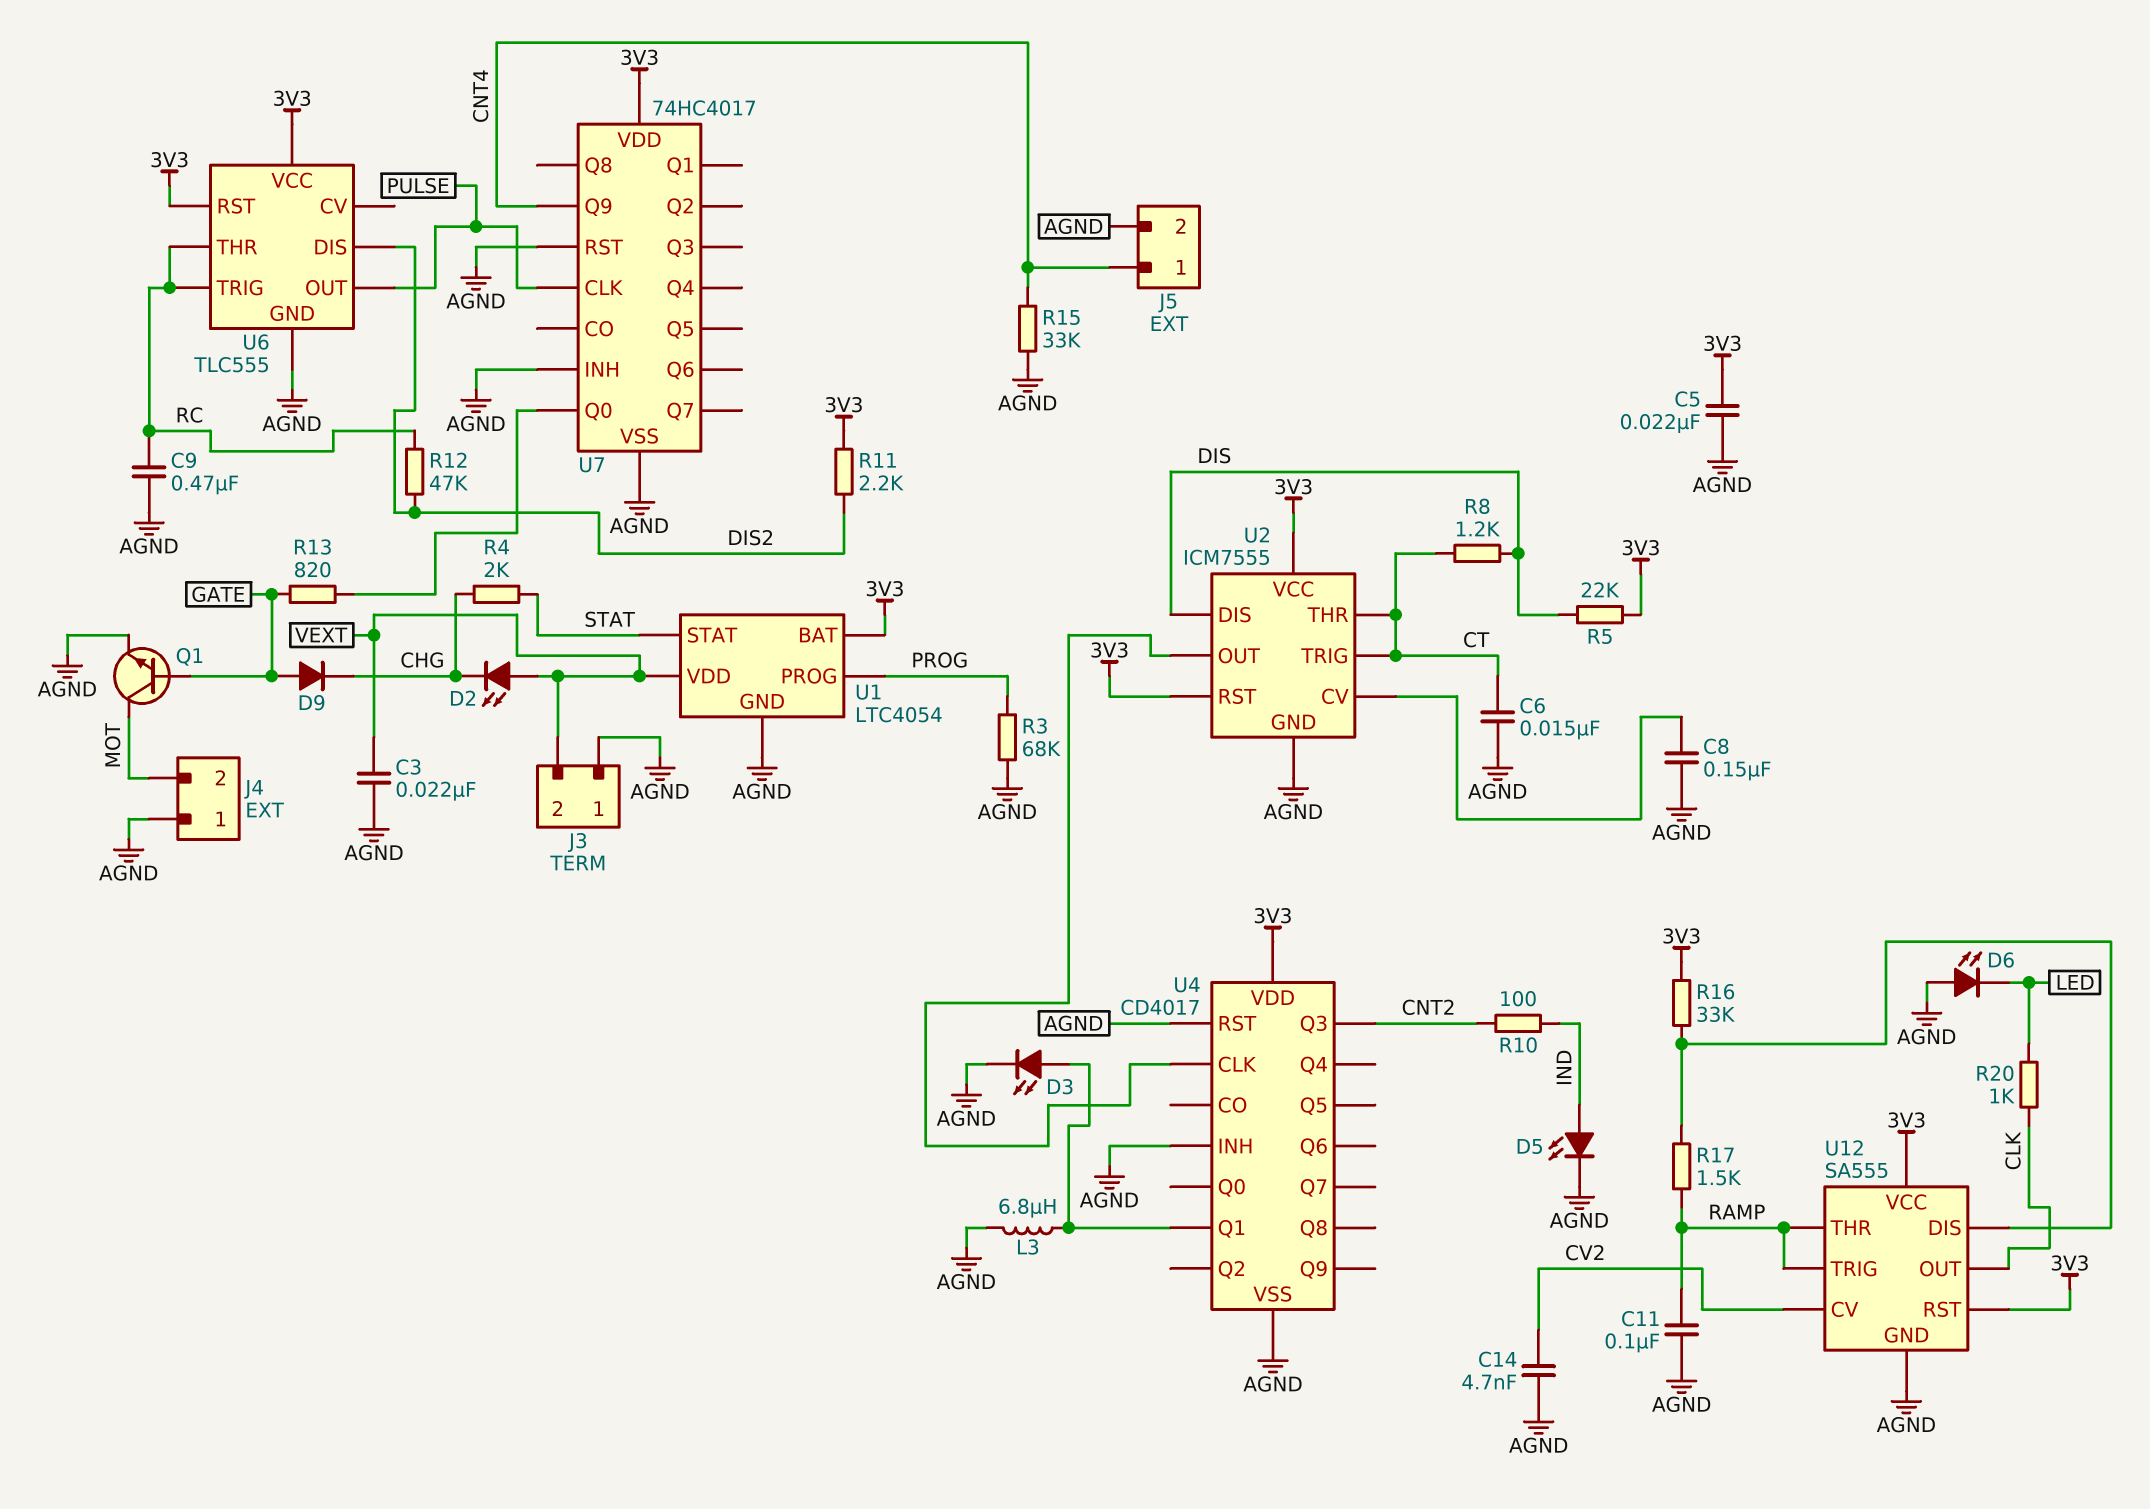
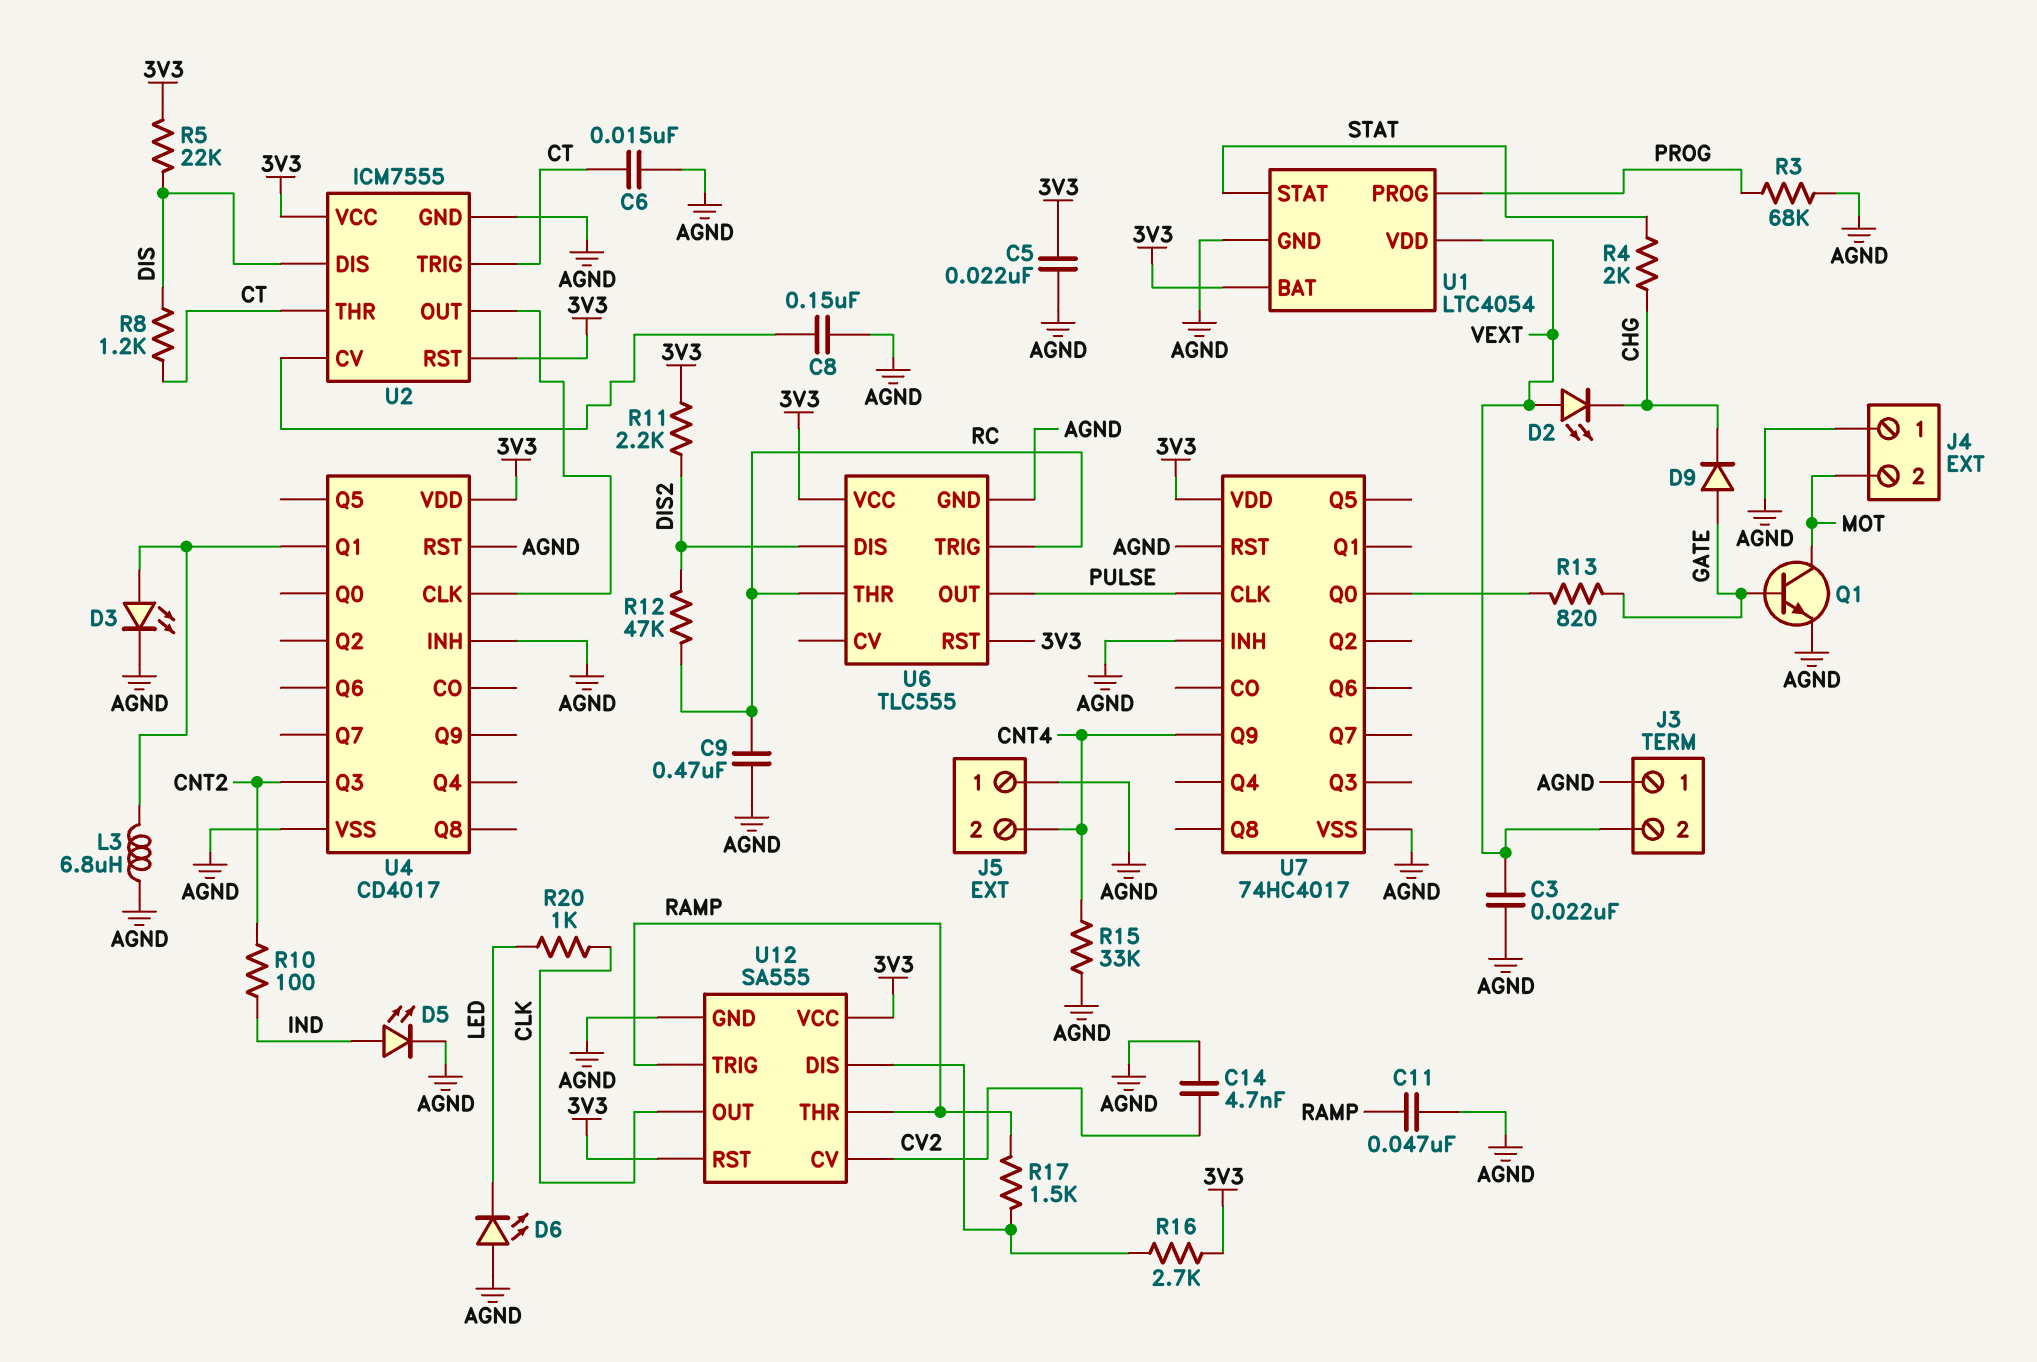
C11: 100nF (AGND, RAMP) -> 47nF (AGND, RAMP)
J5 pin 1: CNT4 -> AGND
J5 pin 2: AGND -> CNT4
R16: 33k (3V3, U12/DIS) -> 2.7k (3V3, U12/DIS)

